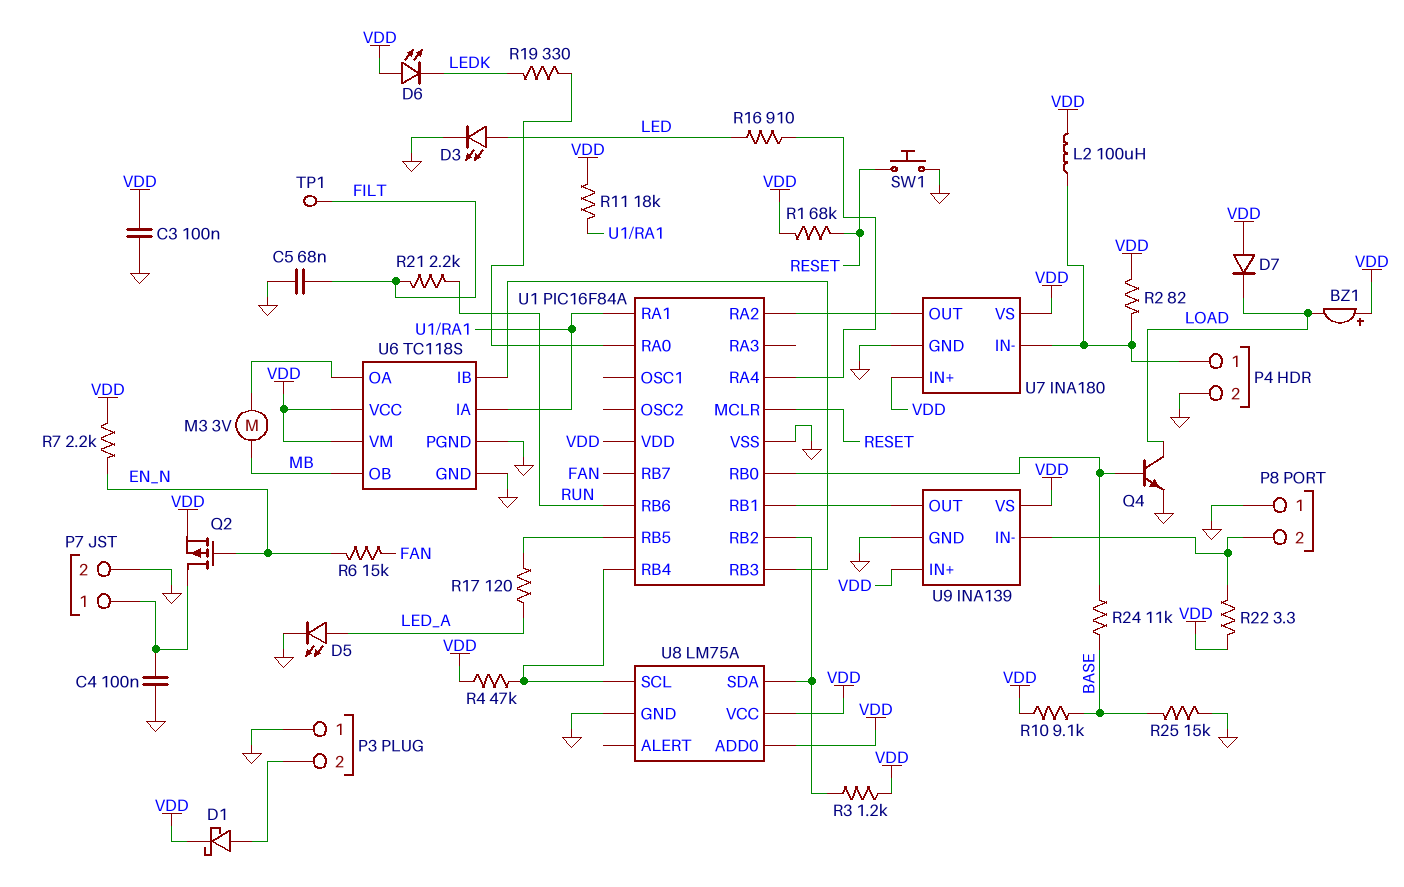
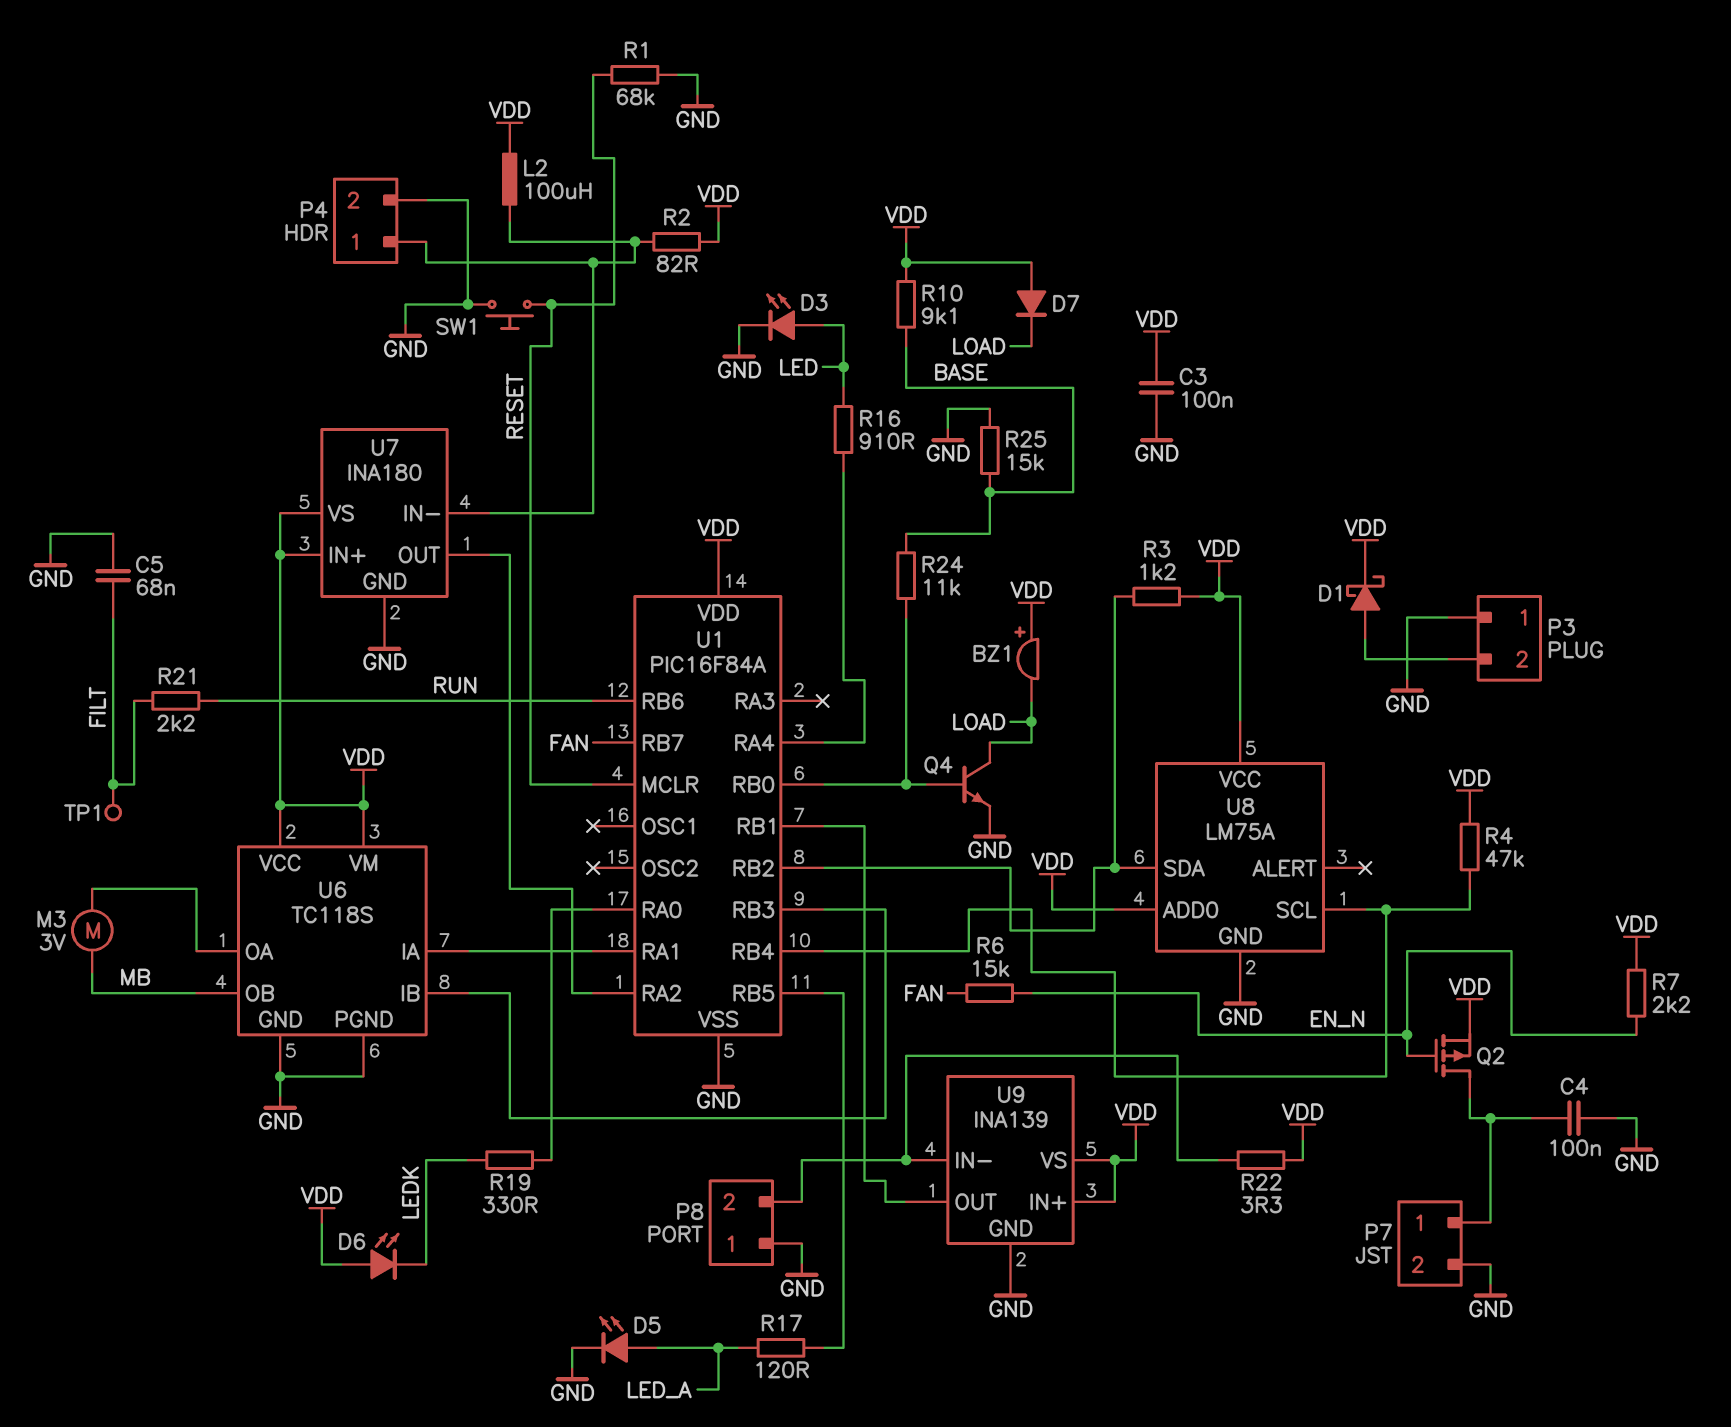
R1: 68k (RESET, VDD) -> 68k (GND, RESET)
R11: 18k (U1/RA1, VDD) -> none

